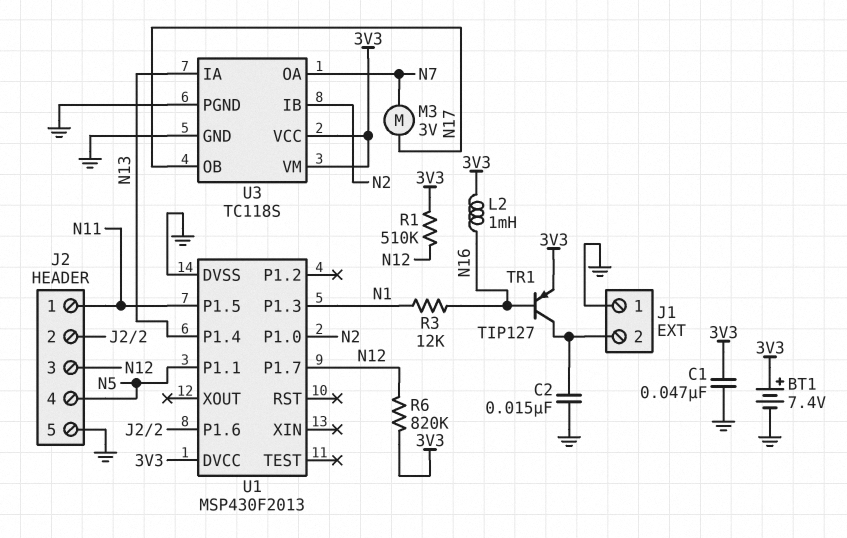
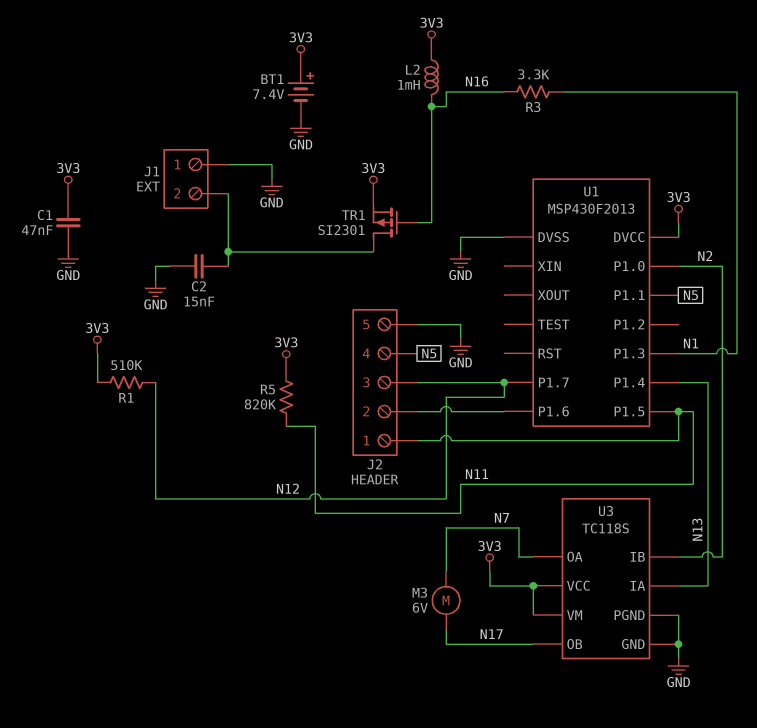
M3: motor 3V (N7, N17) -> motor 6V (N7, N17)
R3: 12k (N1, N16) -> 3.3k (N1, N16)
R5: none -> 820k (3V3, N11)
R6: 820k (3V3, N12) -> none
TR1: PNP TIP127 (B N16, C J1/2, E 3V3) -> PMOS SI2301 (G N16, D J1/2, S 3V3)

